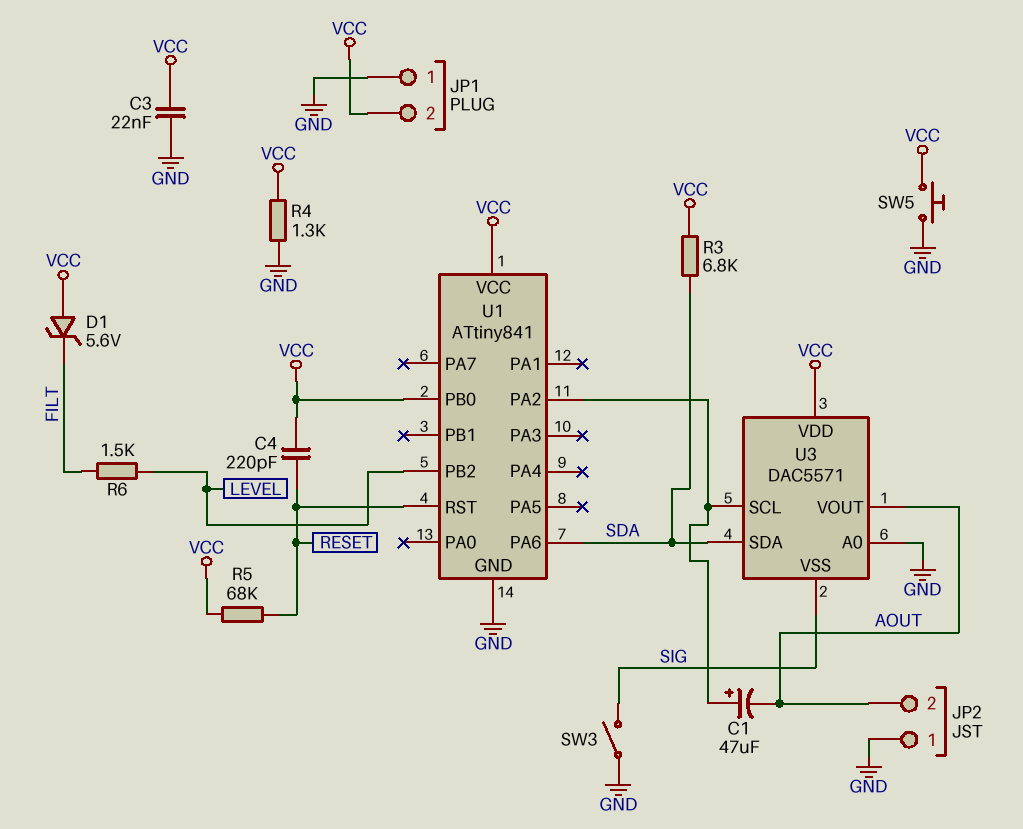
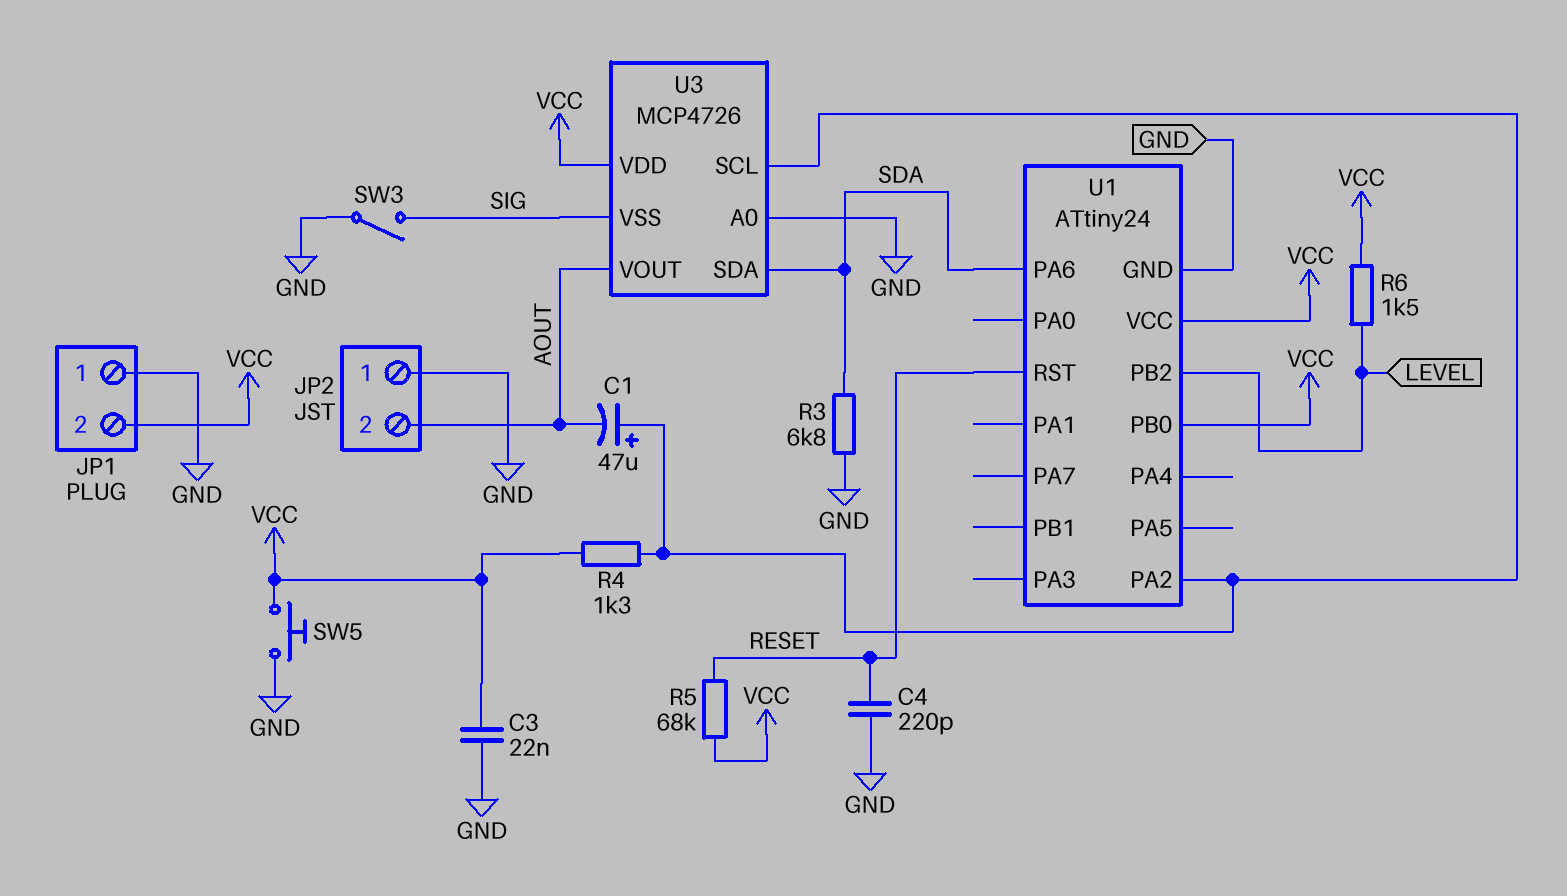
C4: 220pF (RESET, VCC) -> 220pF (GND, RESET)
D1: zener 5.6V (A VCC, K FILT) -> none
R3: 6.8k (SDA, VCC) -> 6.8k (GND, SDA)
R4: 1.3k (GND, VCC) -> 1.3k (U1/PA2, VCC)
R6: 1.5k (FILT, LEVEL) -> 1.5k (LEVEL, VCC)
U1: ATtiny841 -> ATtiny24
U3: DAC5571 -> MCP4726

